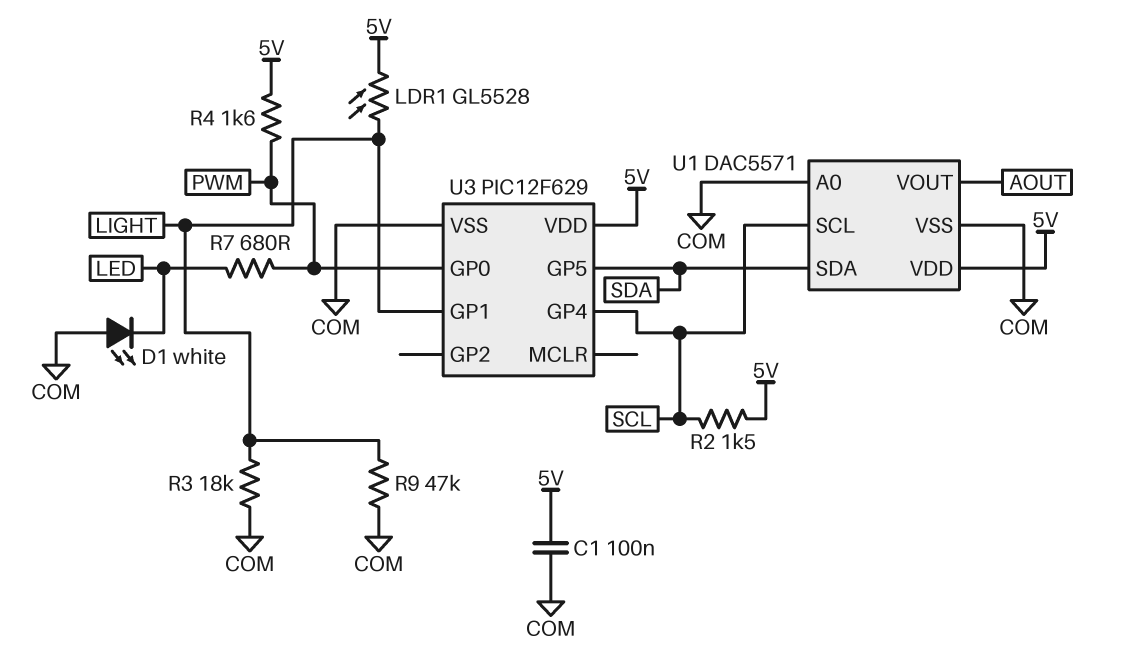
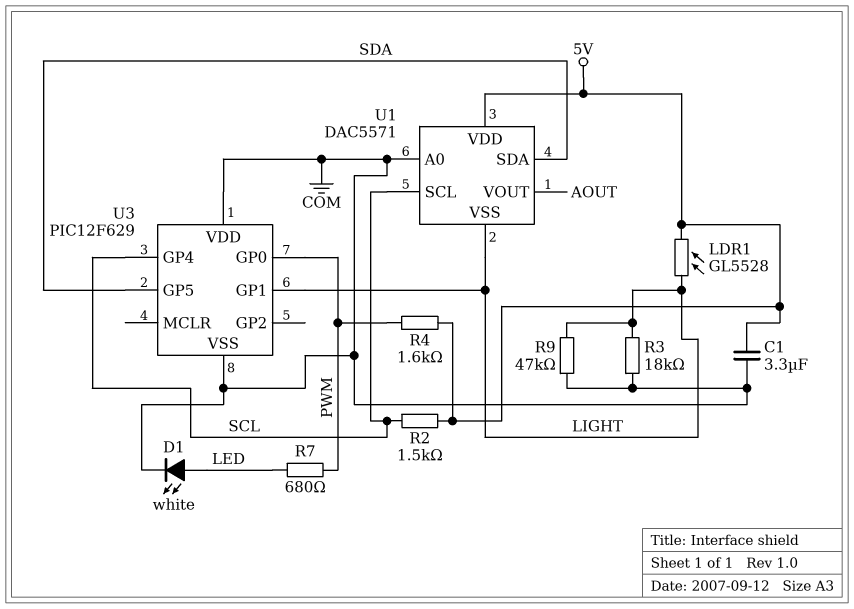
C1: 100nF (5V, COM) -> 3.3uF (5V, COM)
D1: LED white (A COM, K LED) -> LED white (A LED, K COM)
U1 pin VSS: COM -> LIGHT
U3 pin VDD: 5V -> COM

